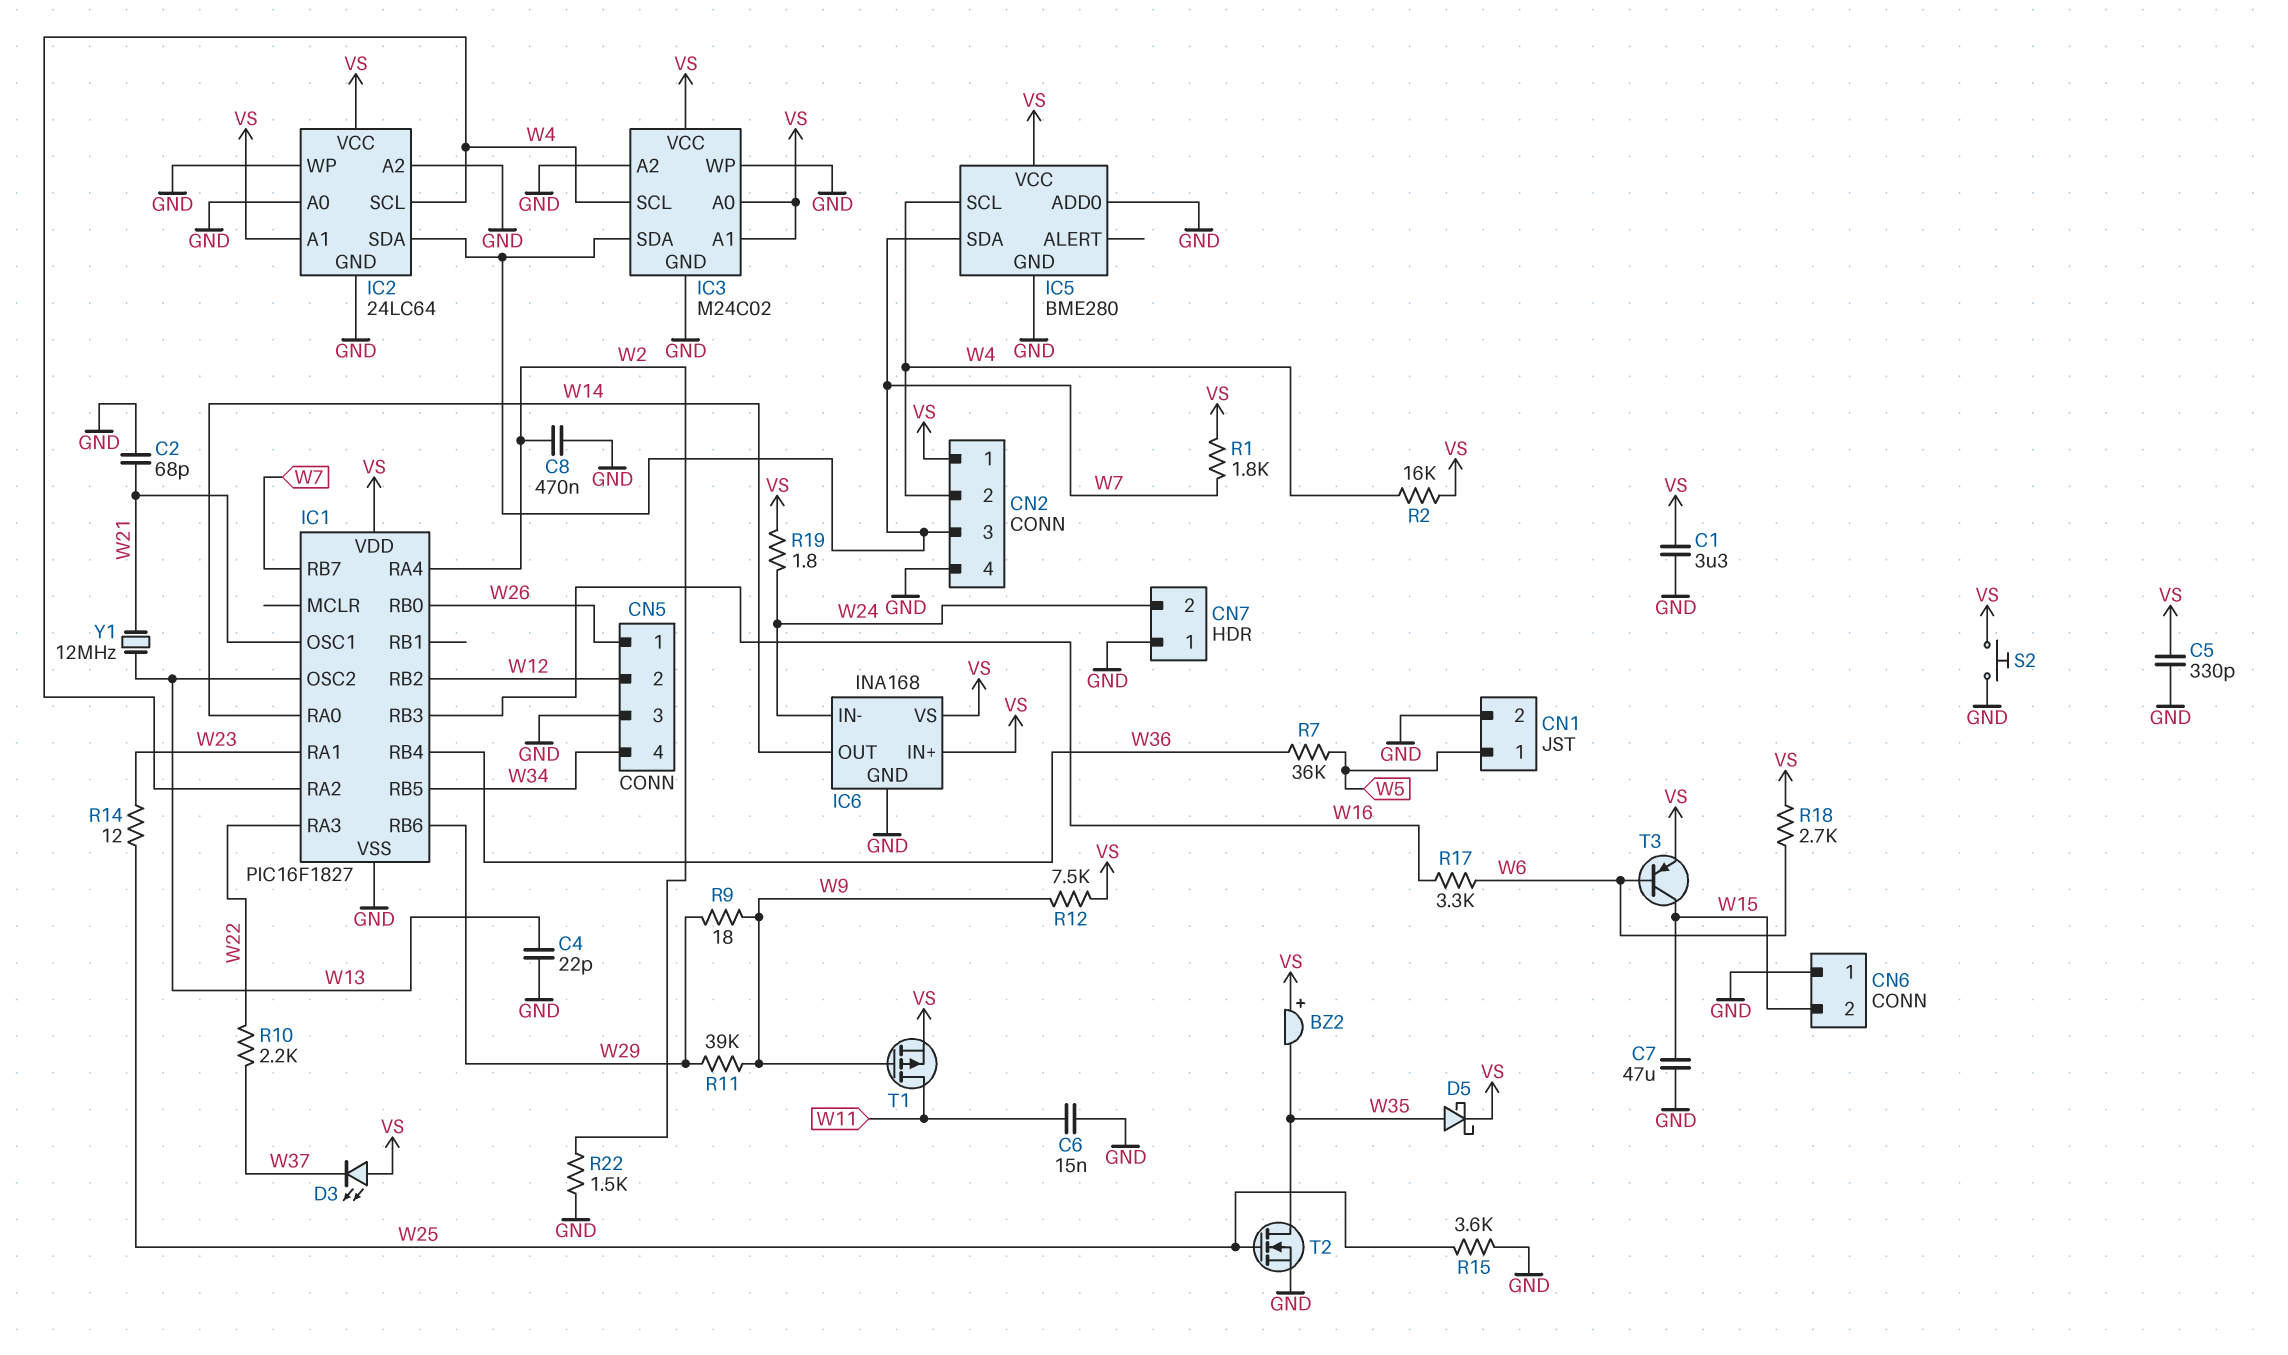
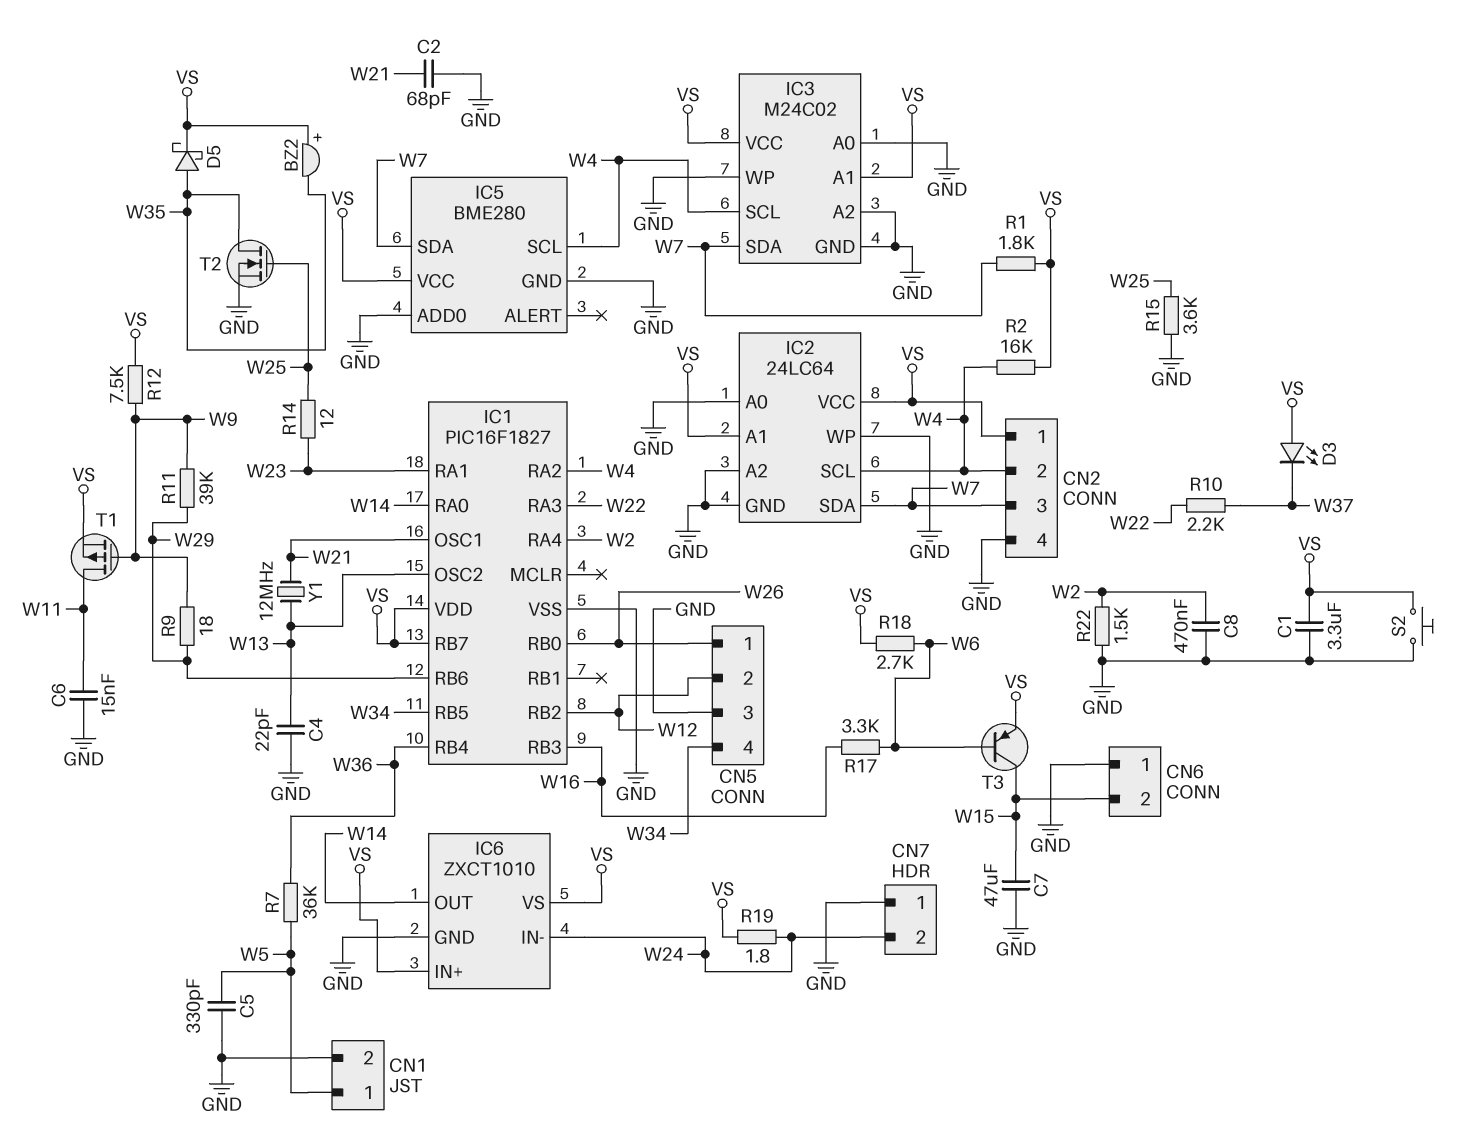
C5: 330pF (GND, VS) -> 330pF (GND, W5)
IC1 pin RB7: W7 -> VS
IC3 pin A0: VS -> GND
IC6: INA168 -> ZXCT1010

